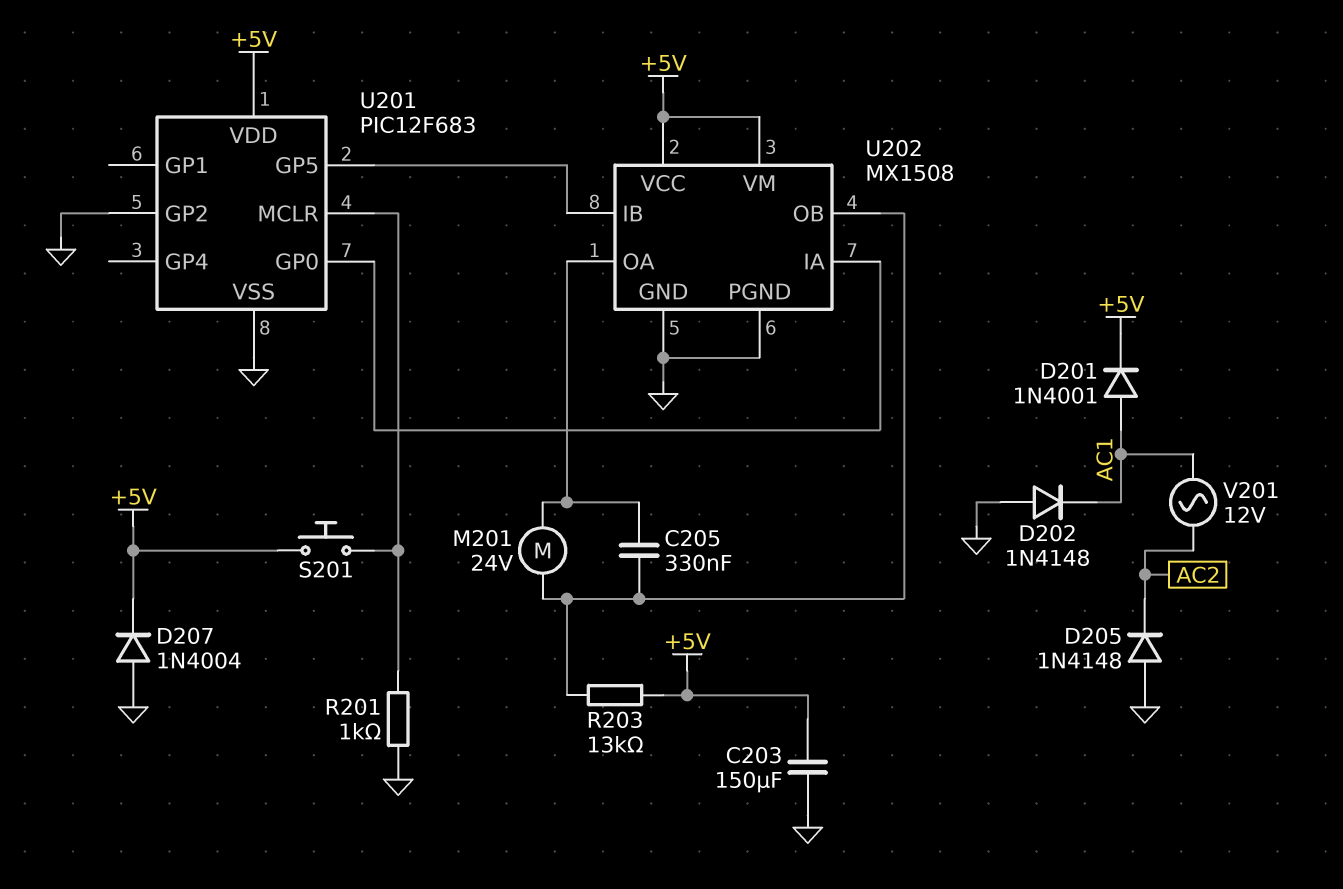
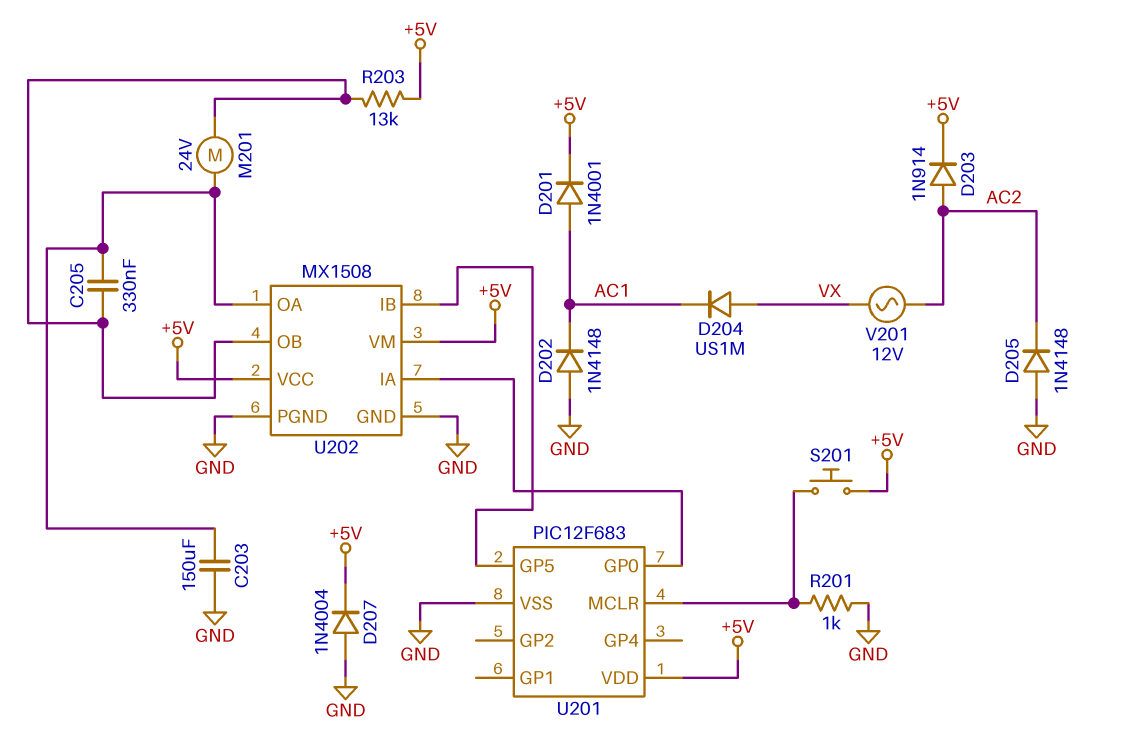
C203: 150uF (+5V, GND) -> 150uF (GND, U202/OA)
D203: none -> diode 1N914 (A AC2, K +5V)
D204: none -> diode US1M (A VX, K AC1)
U201 pin GP2: GND -> none
V201: AC 12V (AC1, AC2) -> AC 12V (AC2, VX)

